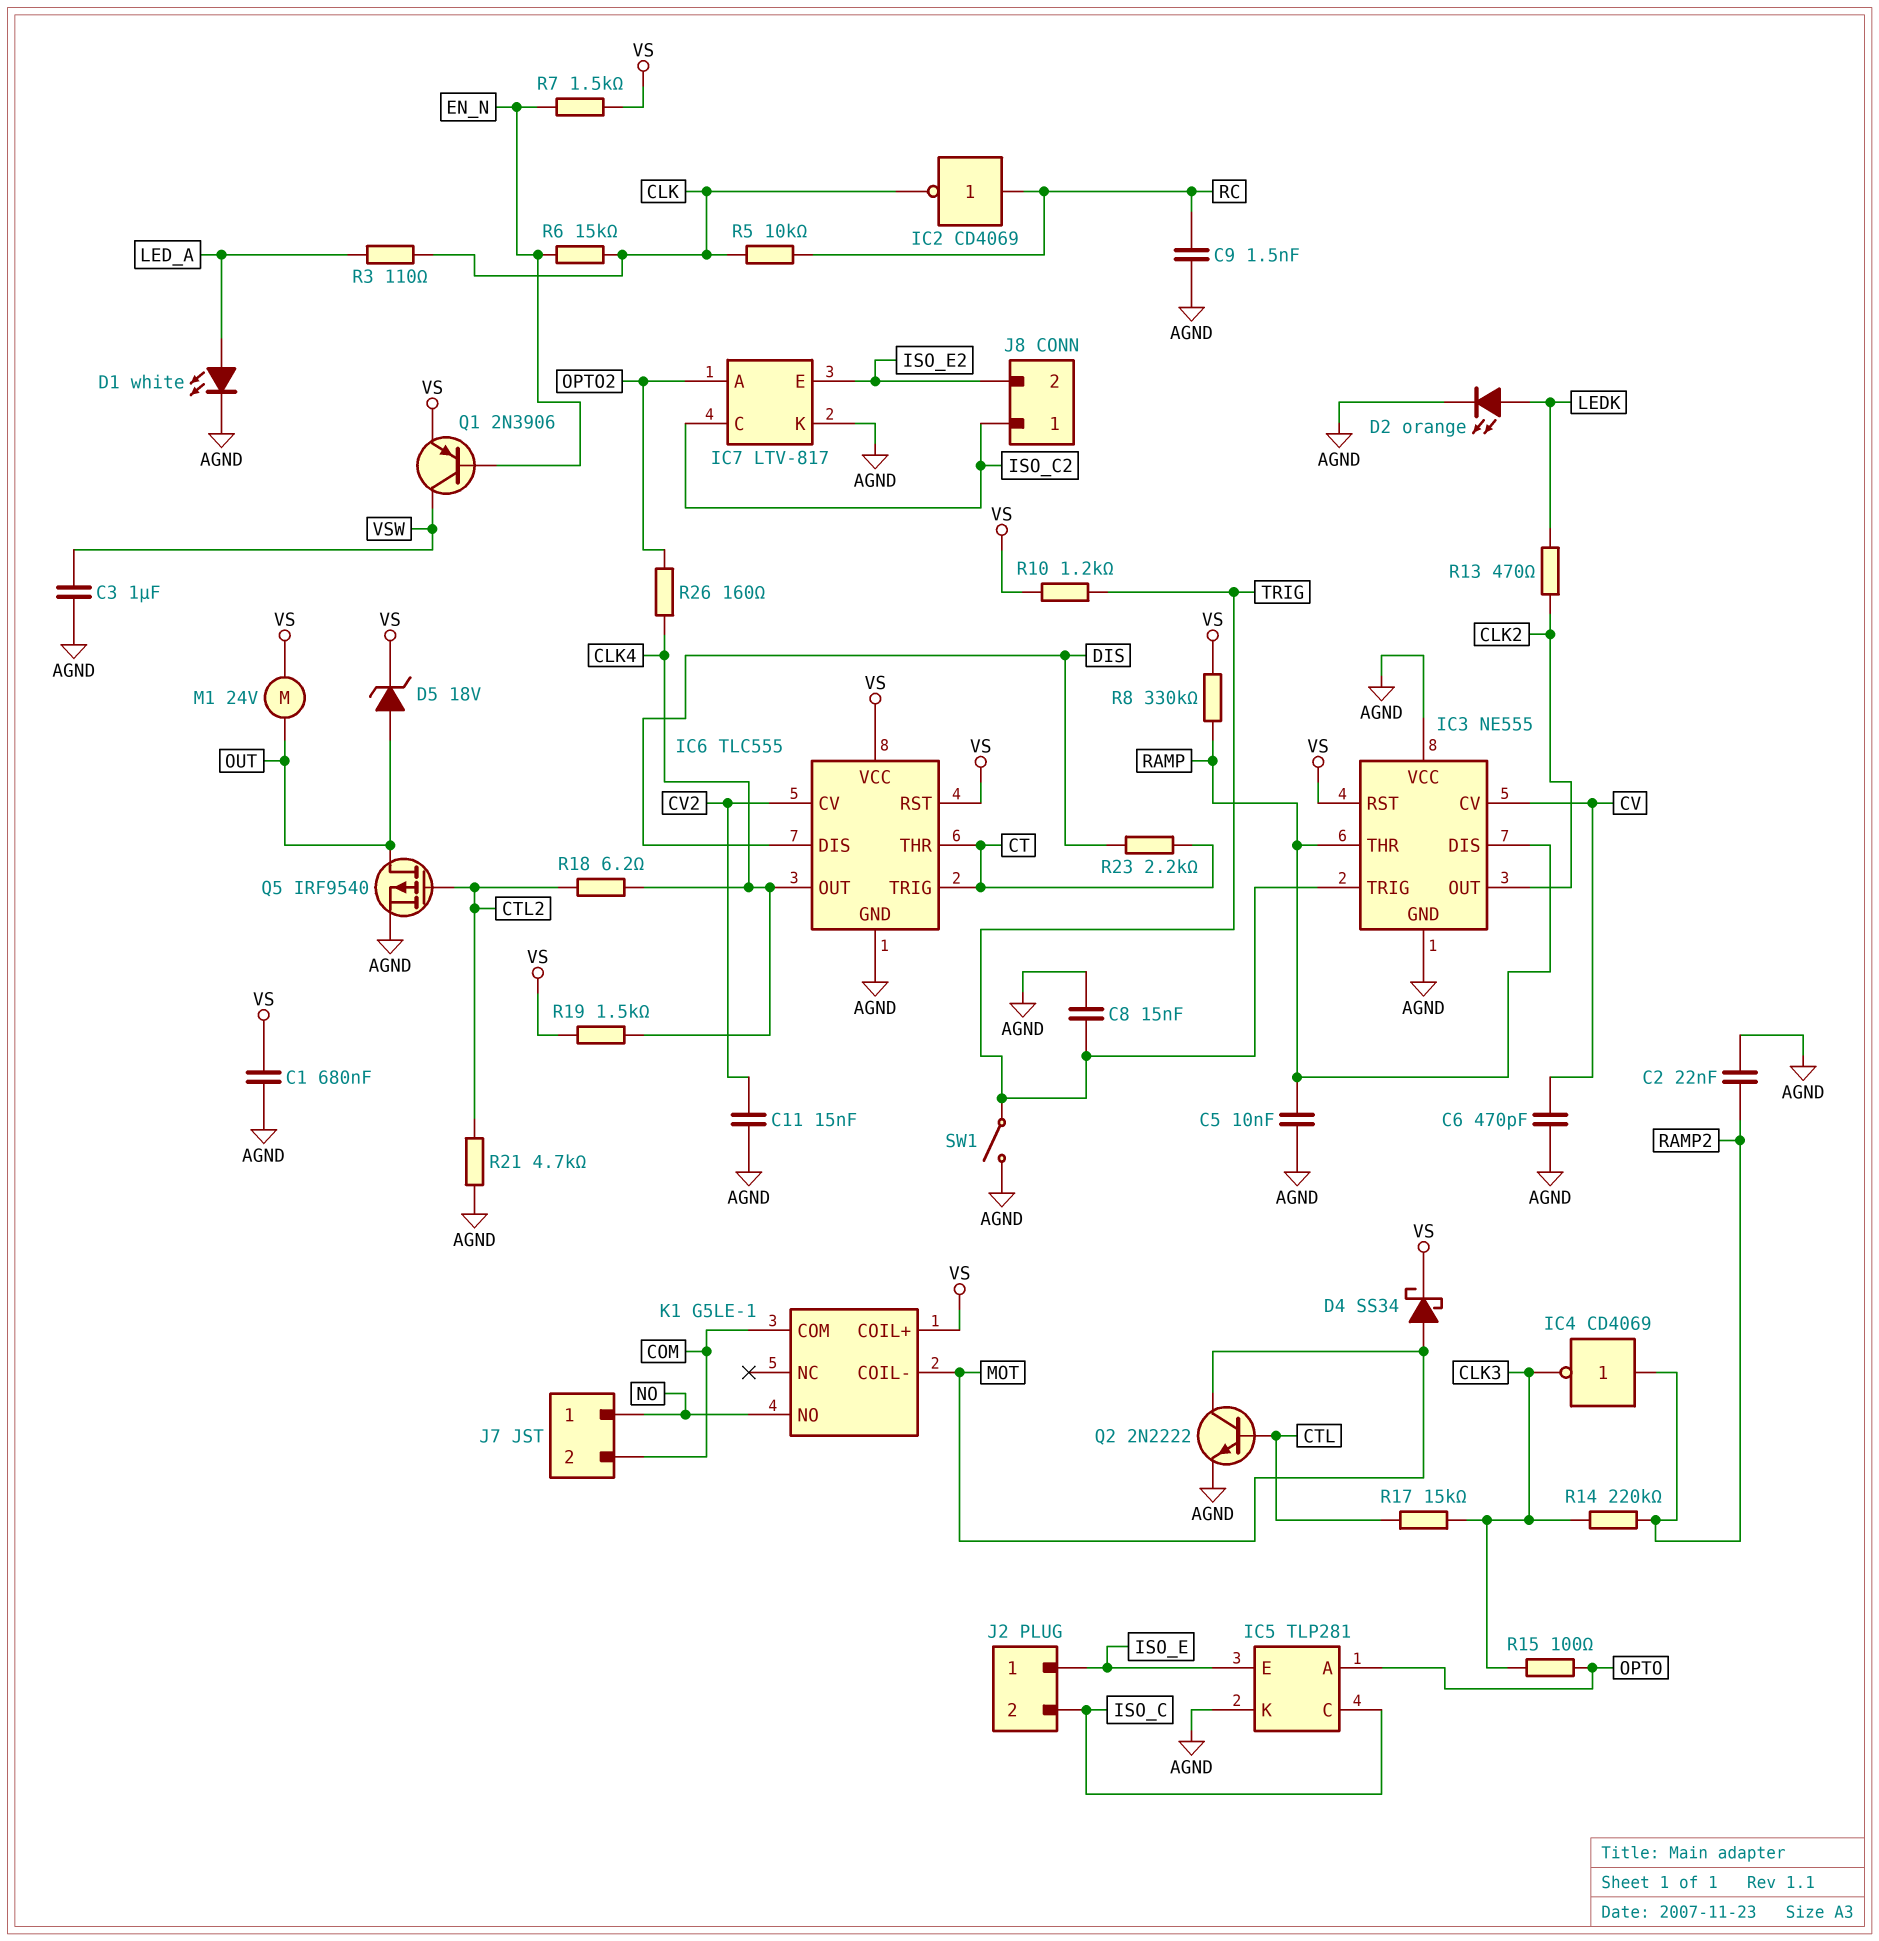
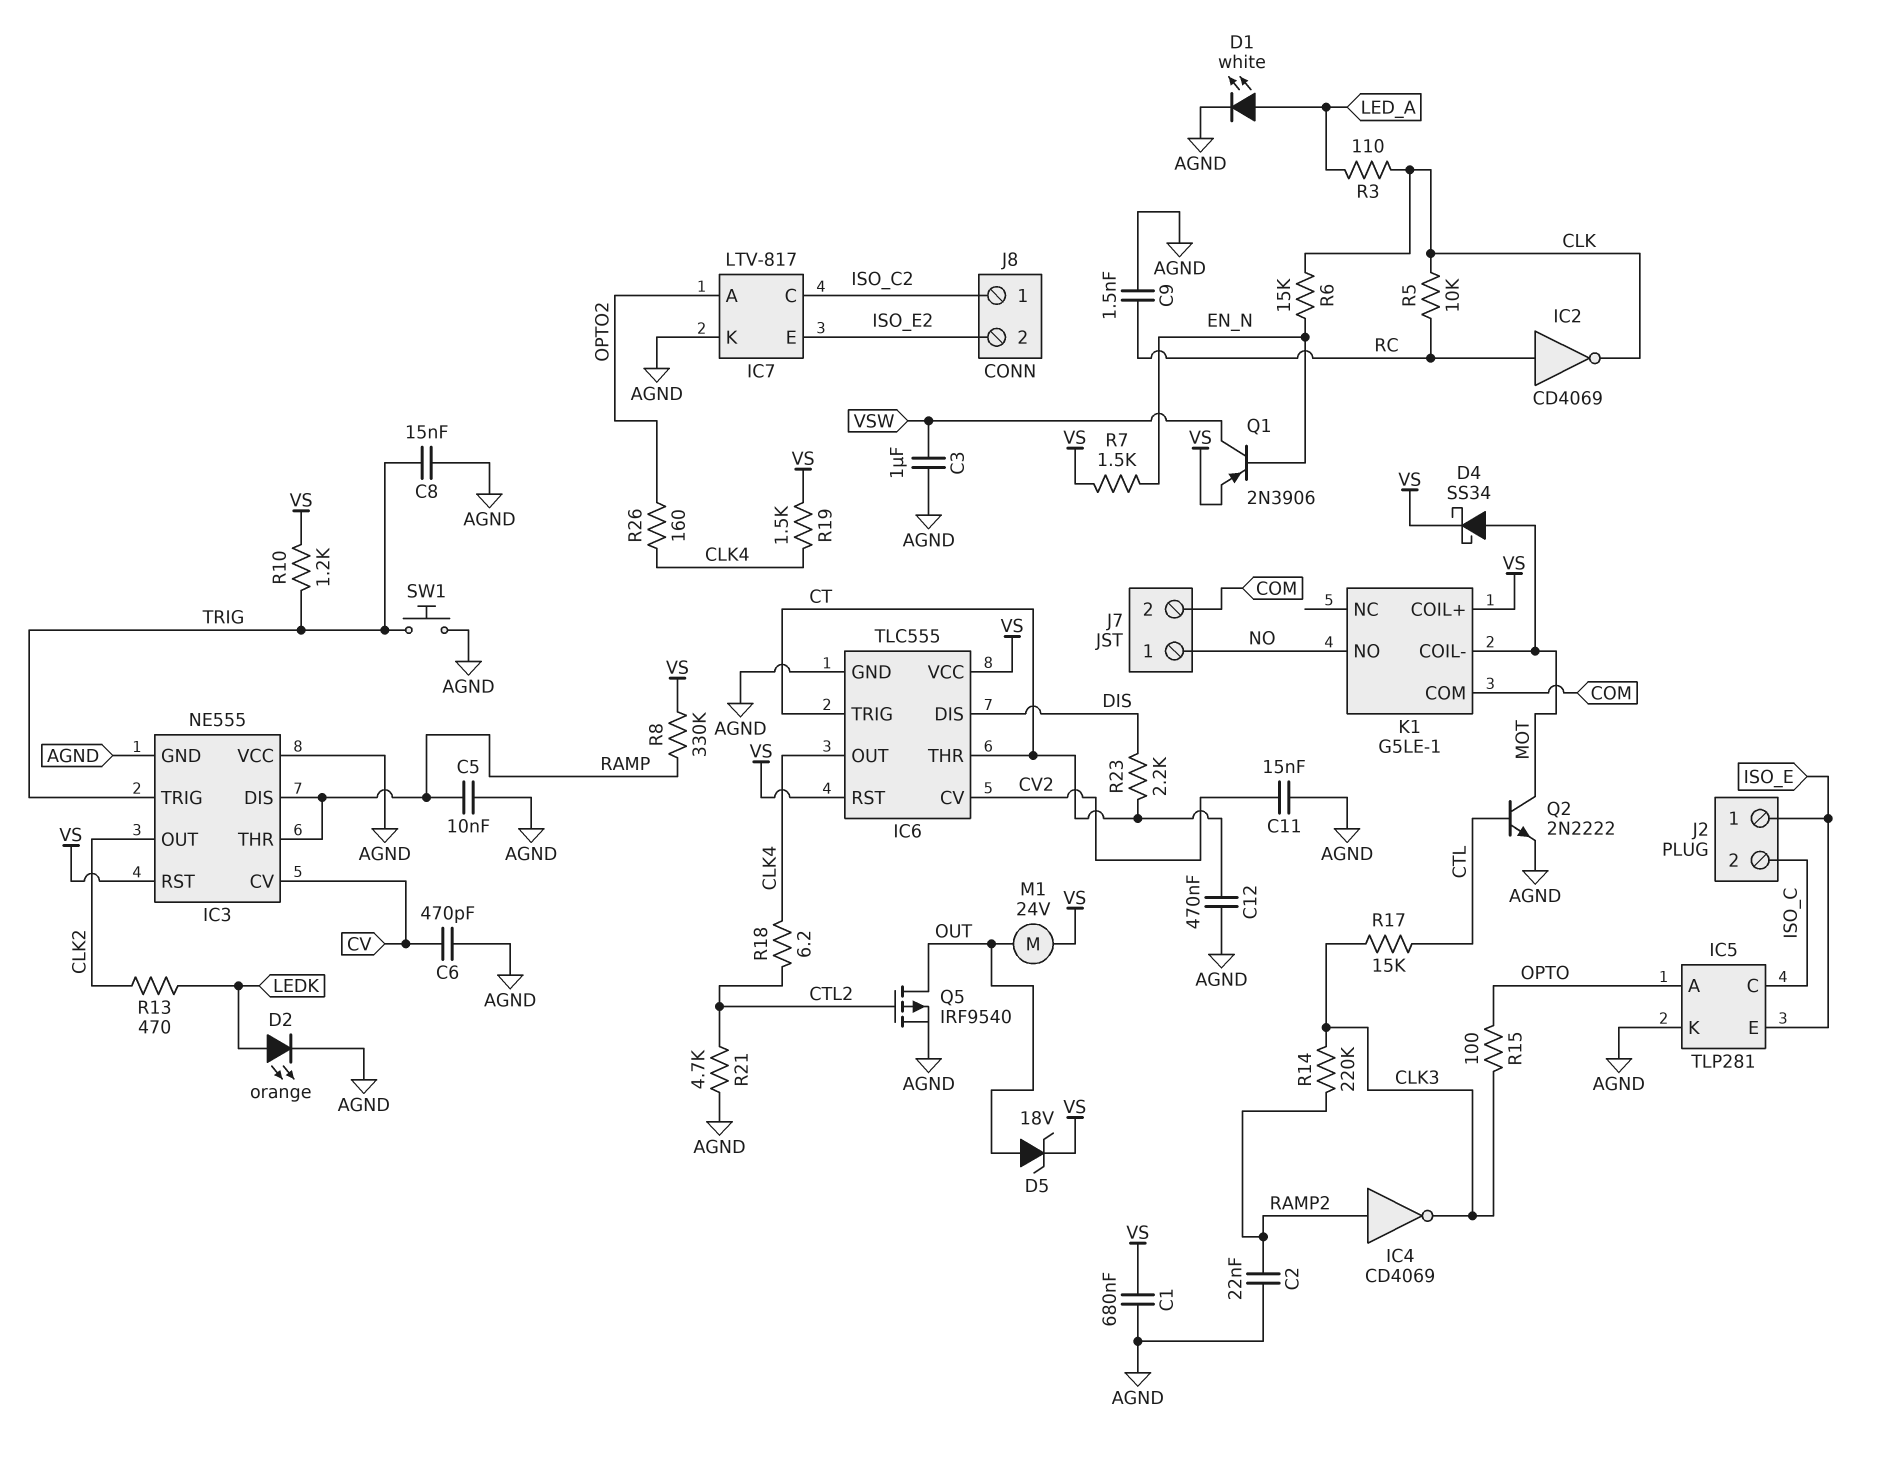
C12: none -> 470nF (AGND, CT)
SW1: switch (AGND, TRIG) -> button (AGND, TRIG)

